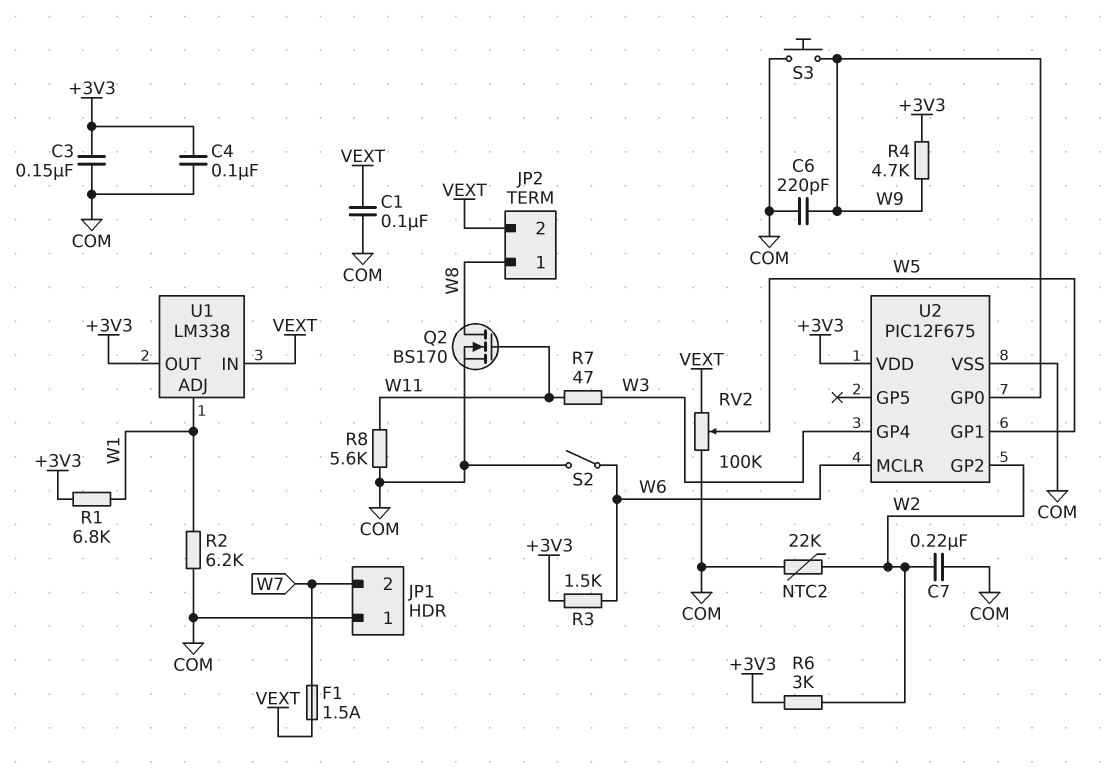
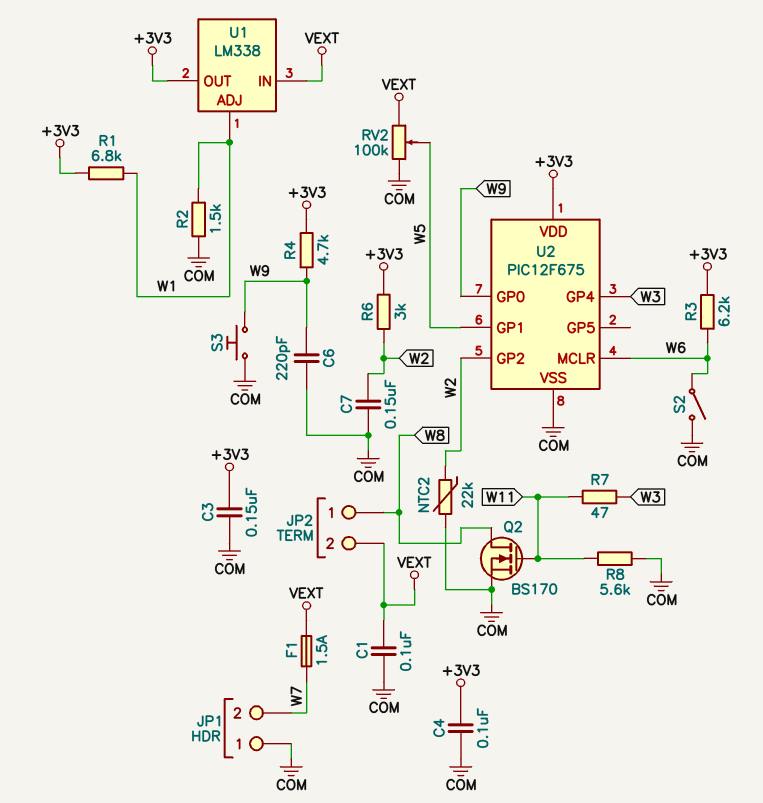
C7: 220nF (COM, W2) -> 150nF (COM, W2)
R2: 6.2k (COM, W1) -> 1.5k (COM, W1)
R3: 1.5k (+3V3, W6) -> 6.2k (+3V3, W6)

